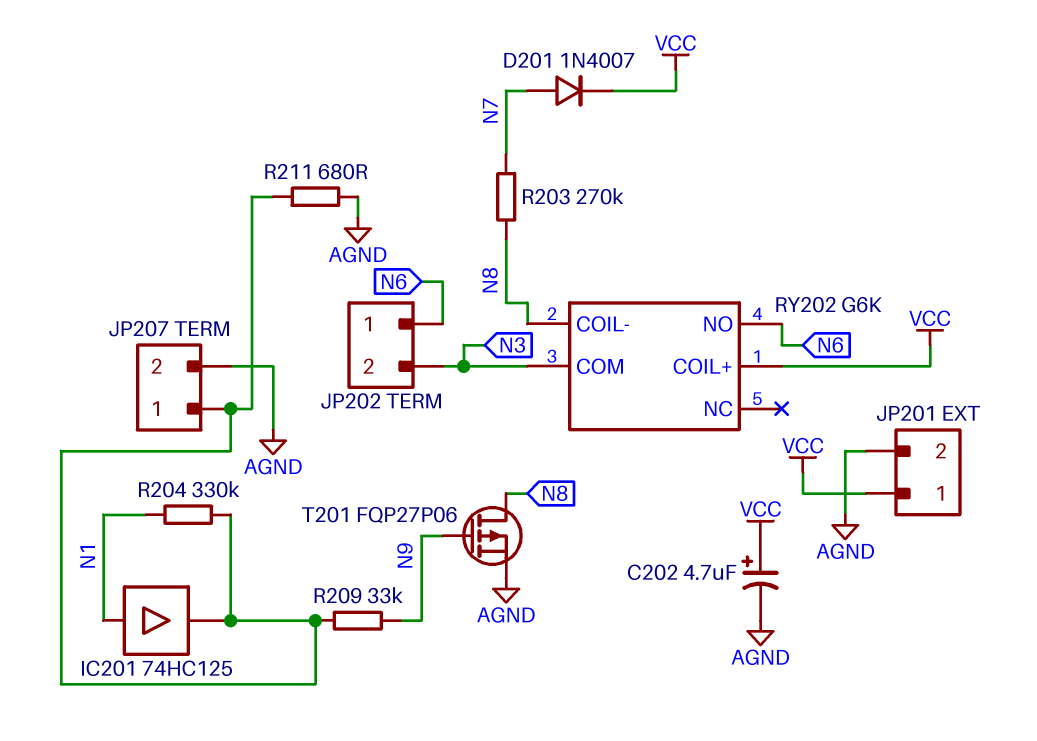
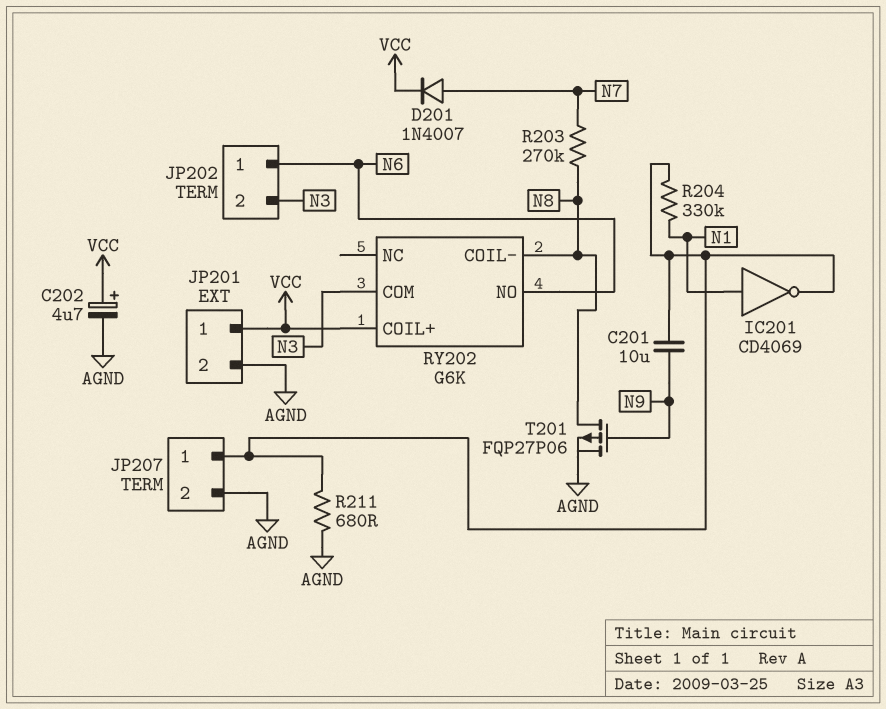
C201: none -> 10uF (JP207/1, N9)
IC201: buffer 74HC125 (in N1, out JP207/1) -> NOT CD4069 (in N1, out JP207/1)
R209: 33k (JP207/1, N9) -> none

